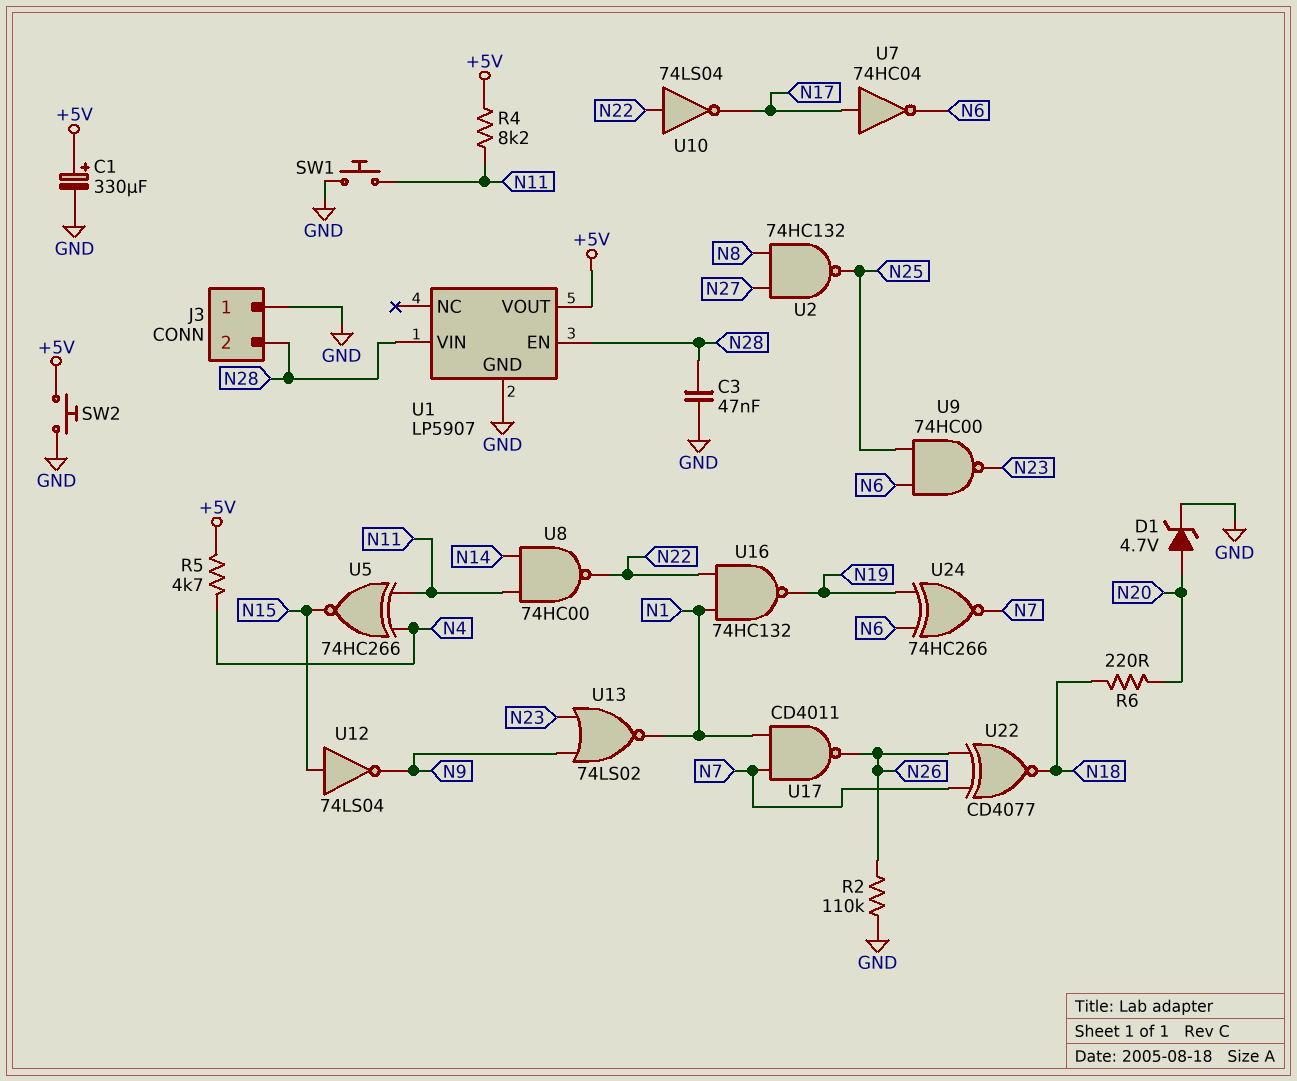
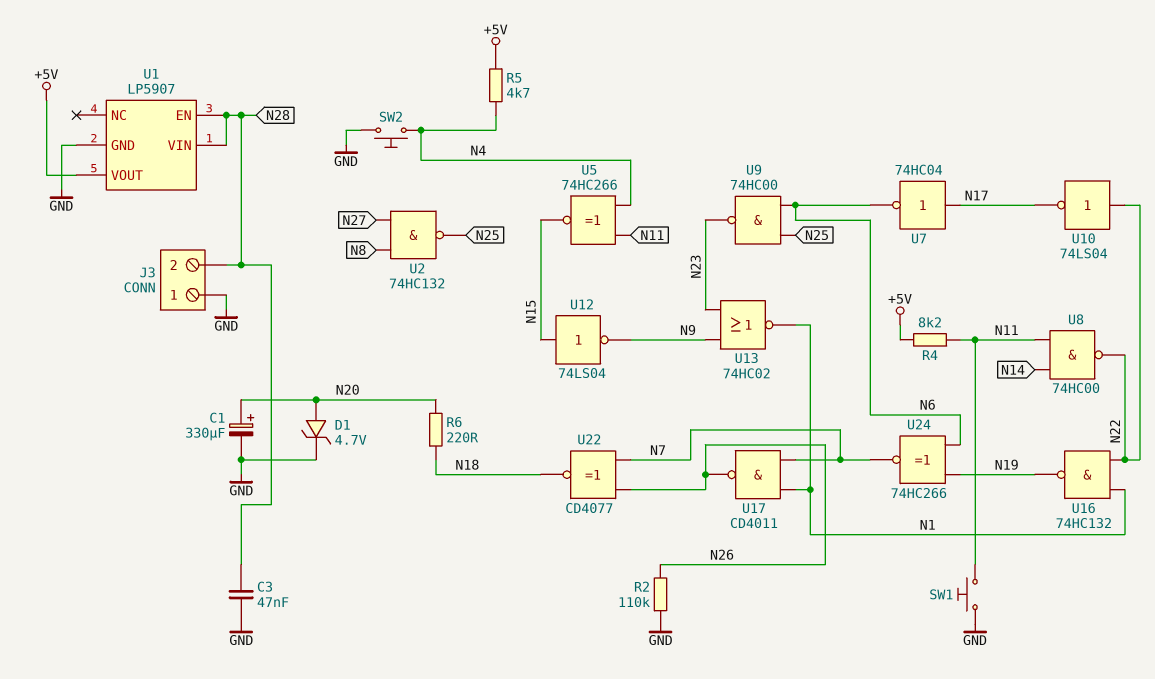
C1: 330uF (plus +5V, minus GND) -> 330uF (plus N20, minus GND)
SW2: button (+5V, GND) -> button (GND, N4)
U13: NOR 74LS02 (in N9, in N23, out N1) -> NOR 74HC02 (in N9, in N23, out N1)

